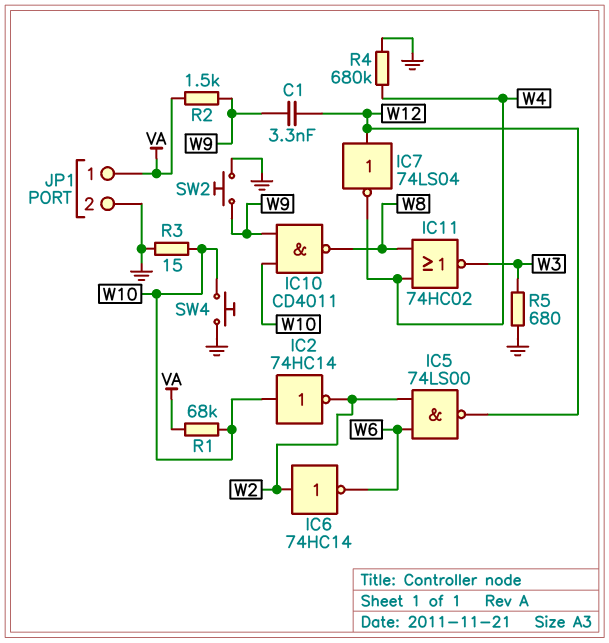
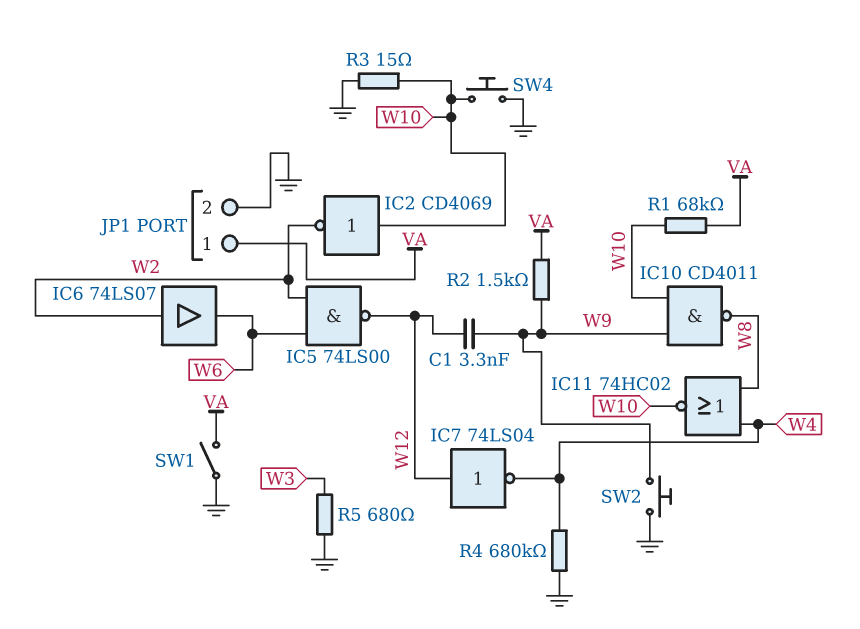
IC2: NOT 74HC14 (in W10, out W2) -> NOT CD4069 (in W10, out W2)
IC6: NOT 74HC14 (in W2, out W6) -> buffer 74LS07 (in W2, out W6)
IC11: NOR 74HC02 (in W4, in W8, out W3) -> NOR 74HC02 (in W4, in W8, out W10)
SW1: none -> switch (GND, VA)

